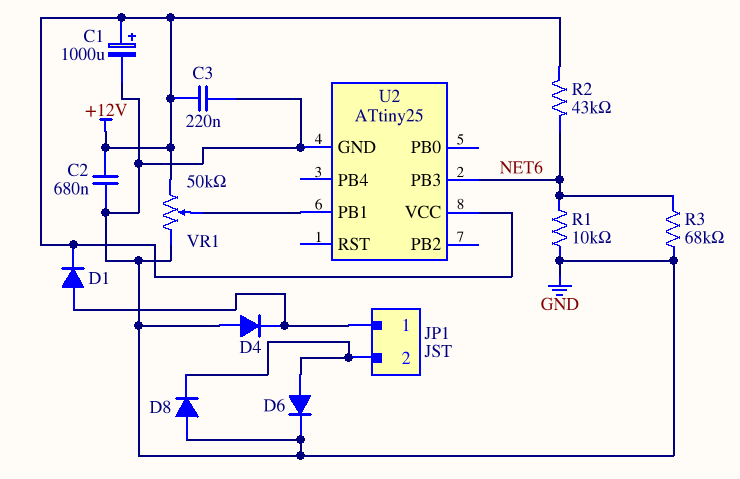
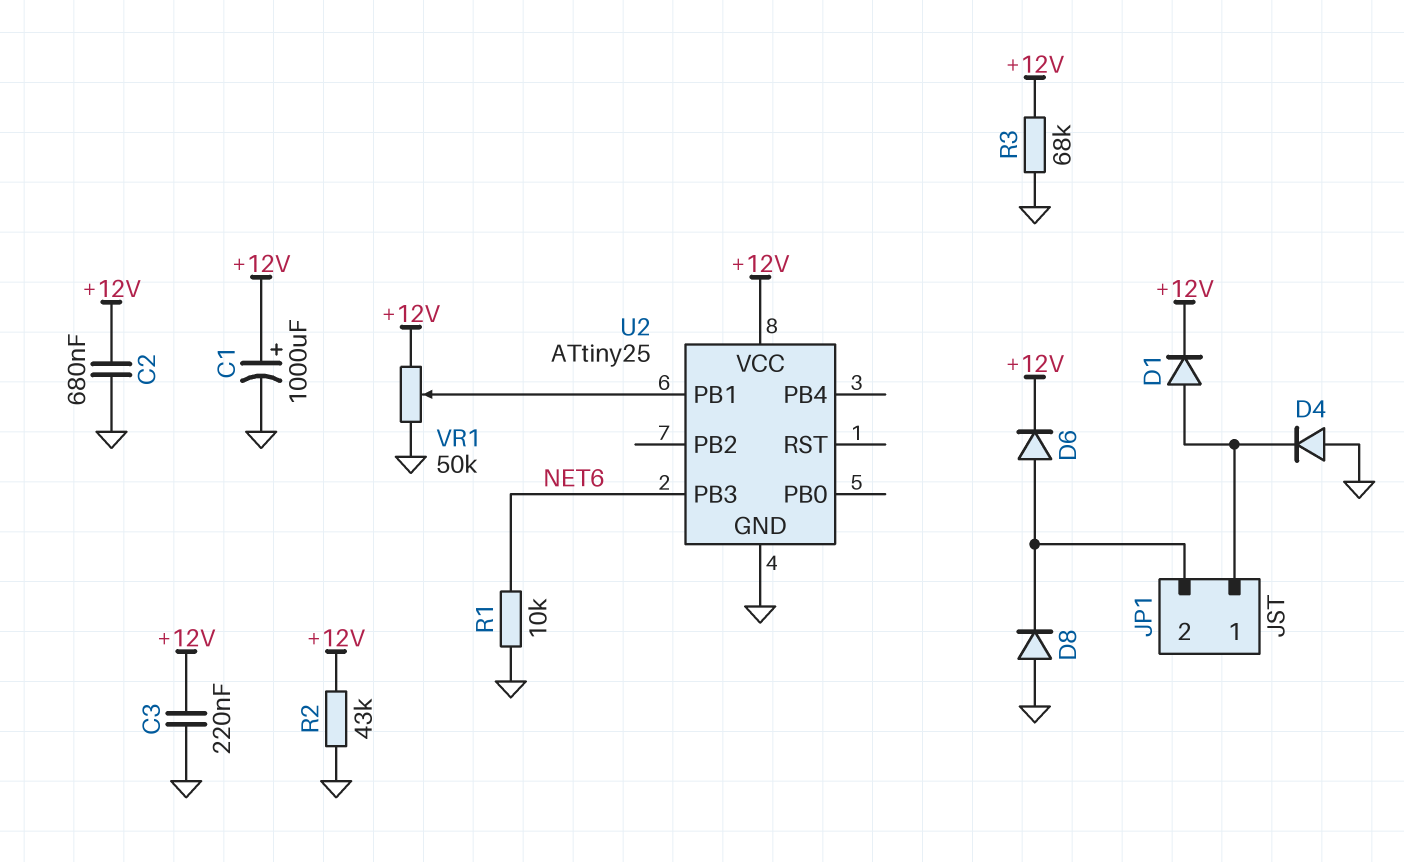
D6: diode (A JP1/2, K GND) -> diode (A JP1/2, K +12V)
R2: 43k (+12V, NET6) -> 43k (+12V, GND)
R3: 68k (GND, NET6) -> 68k (+12V, GND)

